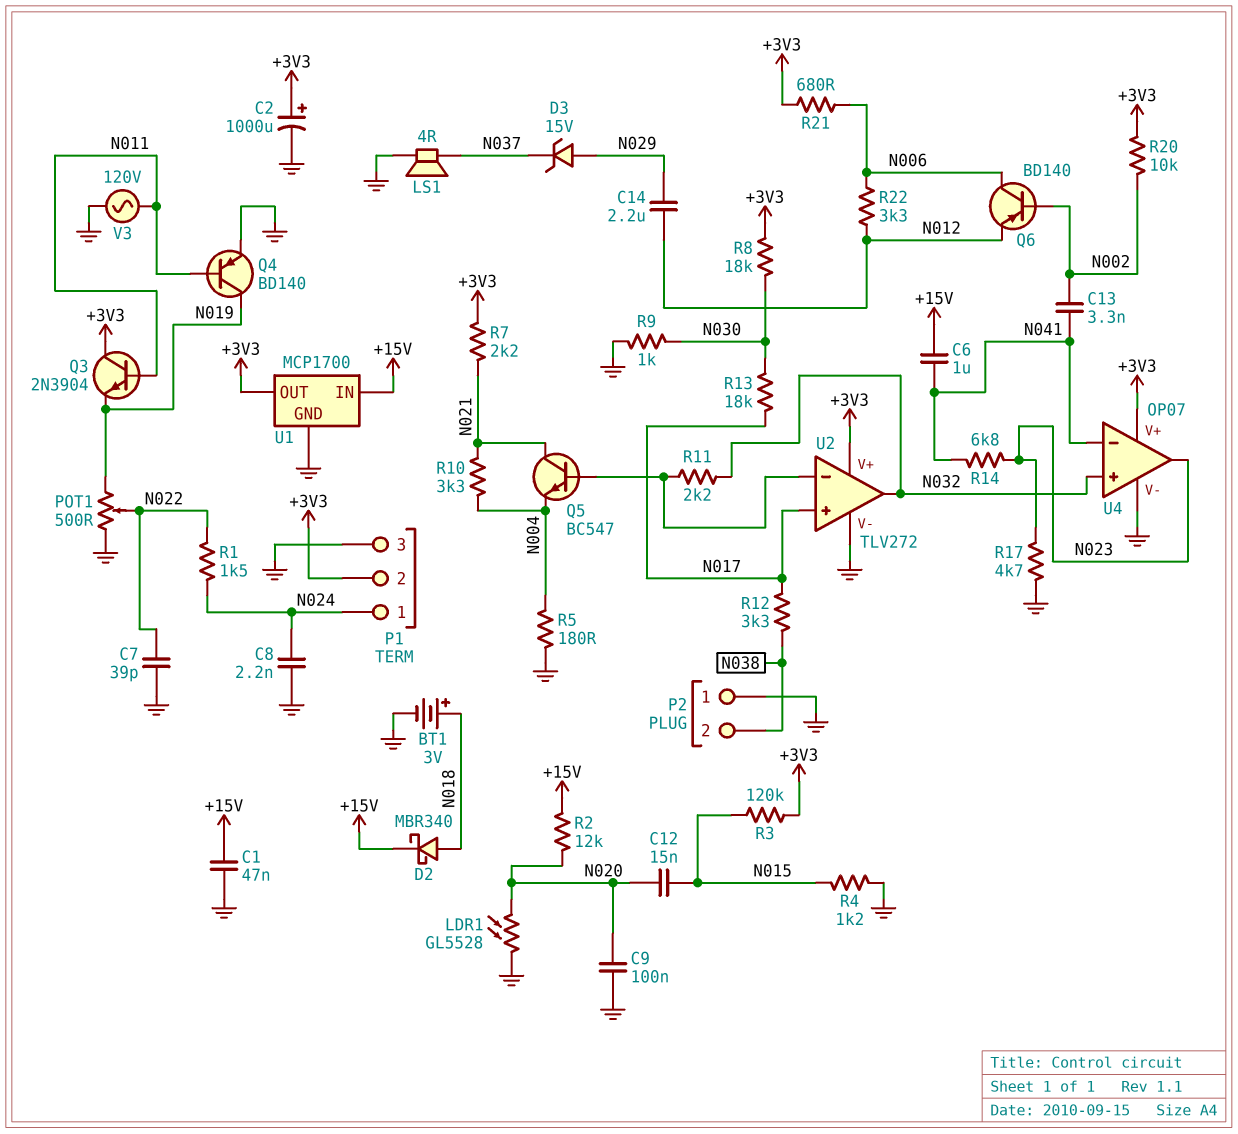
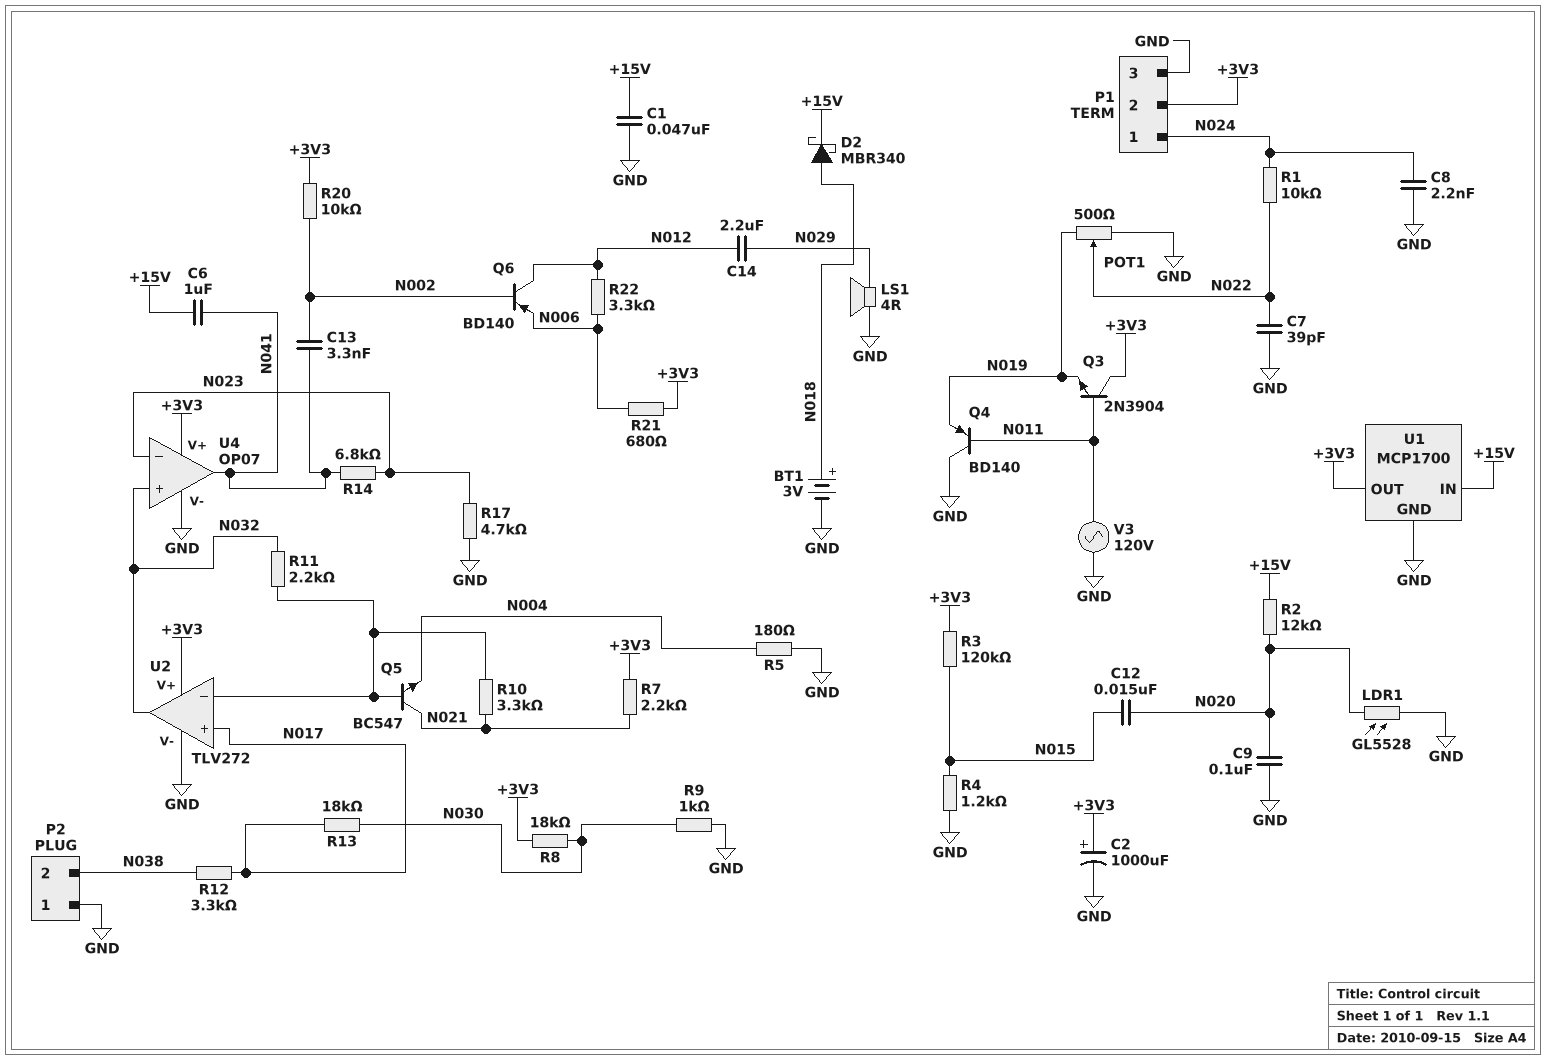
D3: zener 15V (A N029, K N037) -> none
LS1: speaker 4R (GND, N037) -> speaker 4R (GND, N029)
Q4: PNP BD140 (B N011, C N019, E GND) -> PNP BD140 (B N011, C GND, E N019)
Q6: PNP BD140 (B N002, C N006, E N012) -> PNP BD140 (B N002, C N012, E N006)
R1: 1.5k (N022, N024) -> 10k (N022, N024)
R10: 3.3k (N004, N021) -> 3.3k (N021, U2/in-)
U4 pin in-: N041 -> N023
U4 pin out: N023 -> N041

